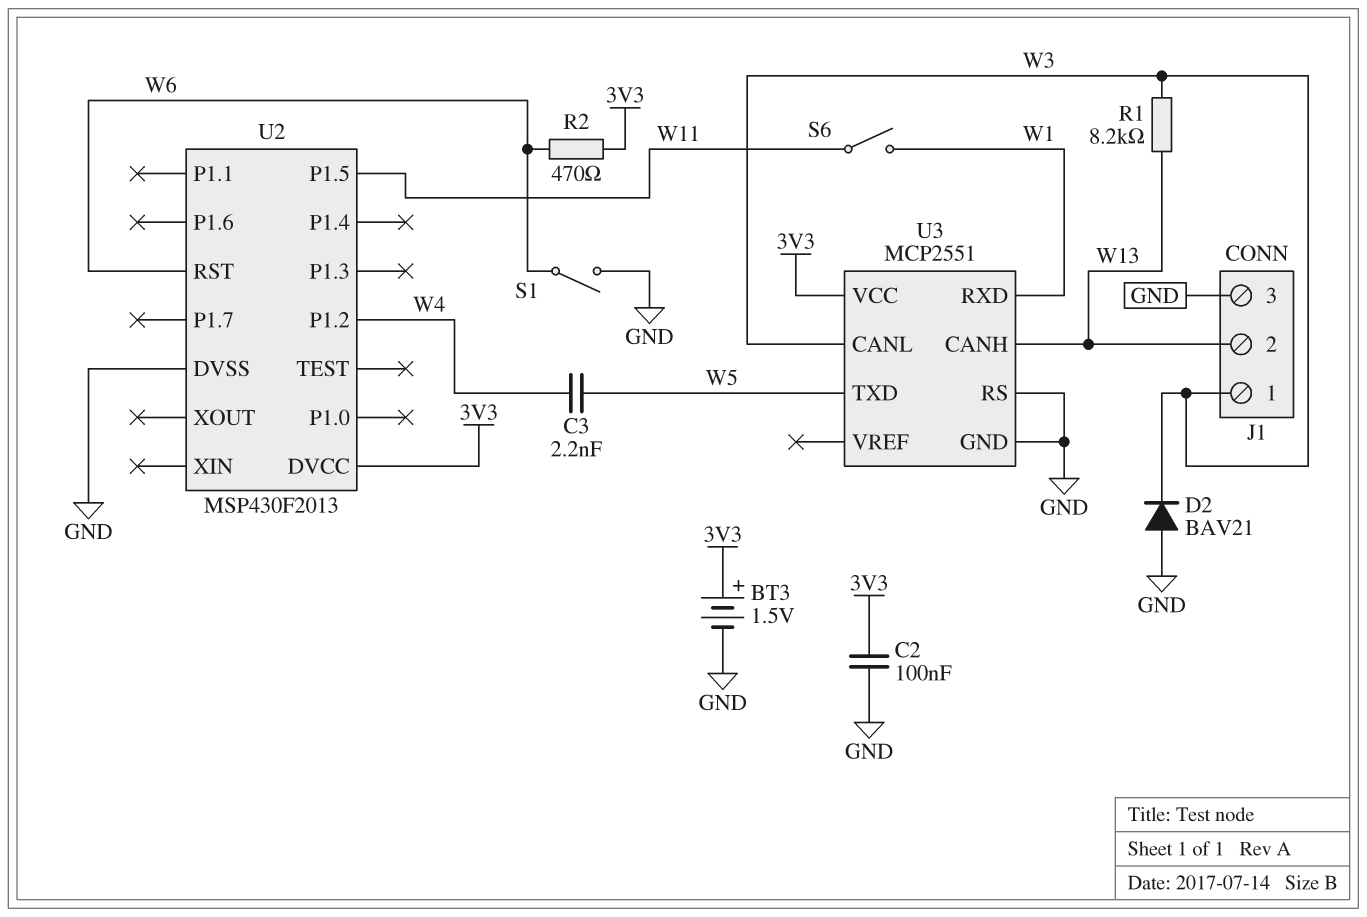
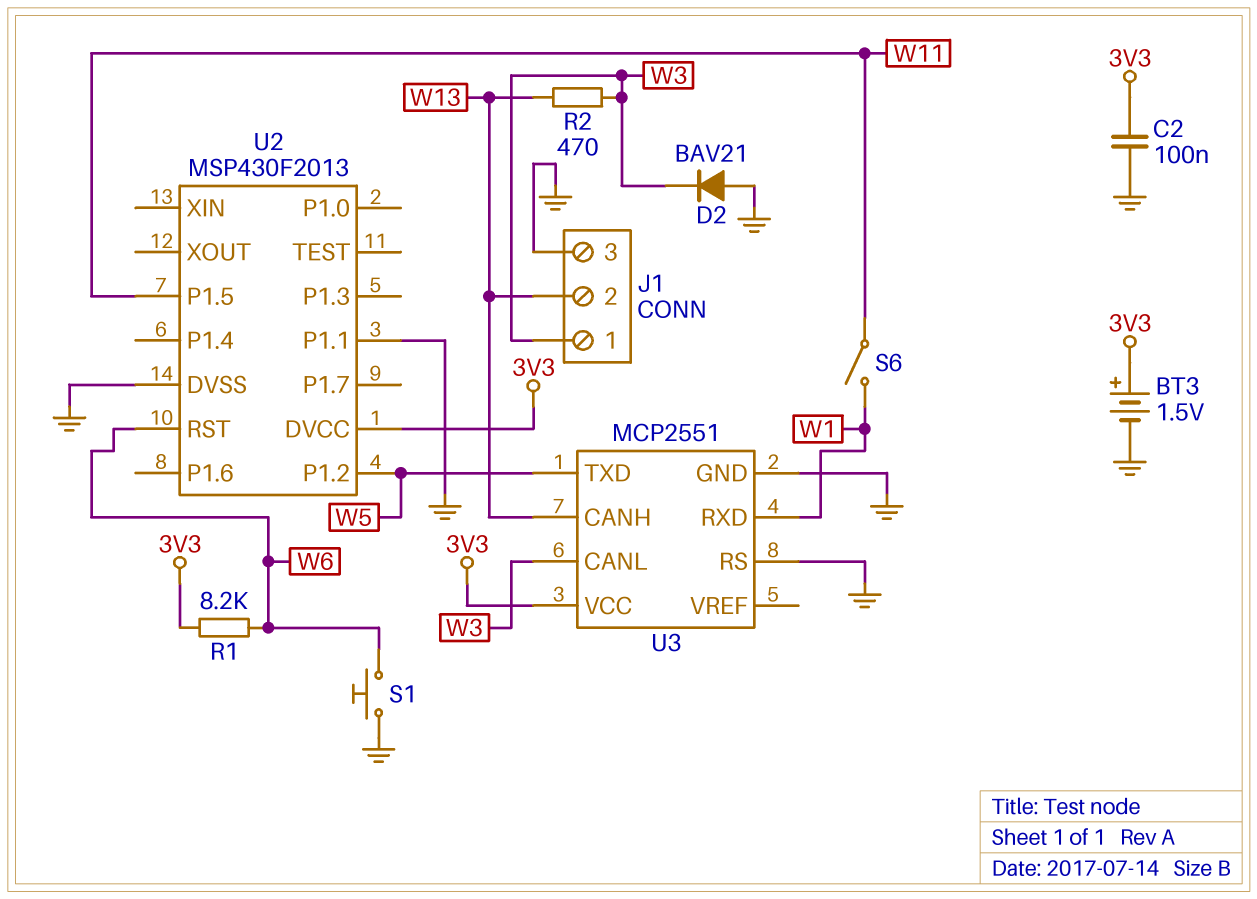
C3: 2.2nF (W4, W5) -> none
R1: 8.2k (W3, W13) -> 8.2k (3V3, W6)
R2: 470 (3V3, W6) -> 470 (W3, W13)
S1: switch (GND, W6) -> button (GND, W6)
U2 pin P1.1: none -> GND
U2 pin P1.2: W4 -> W5

